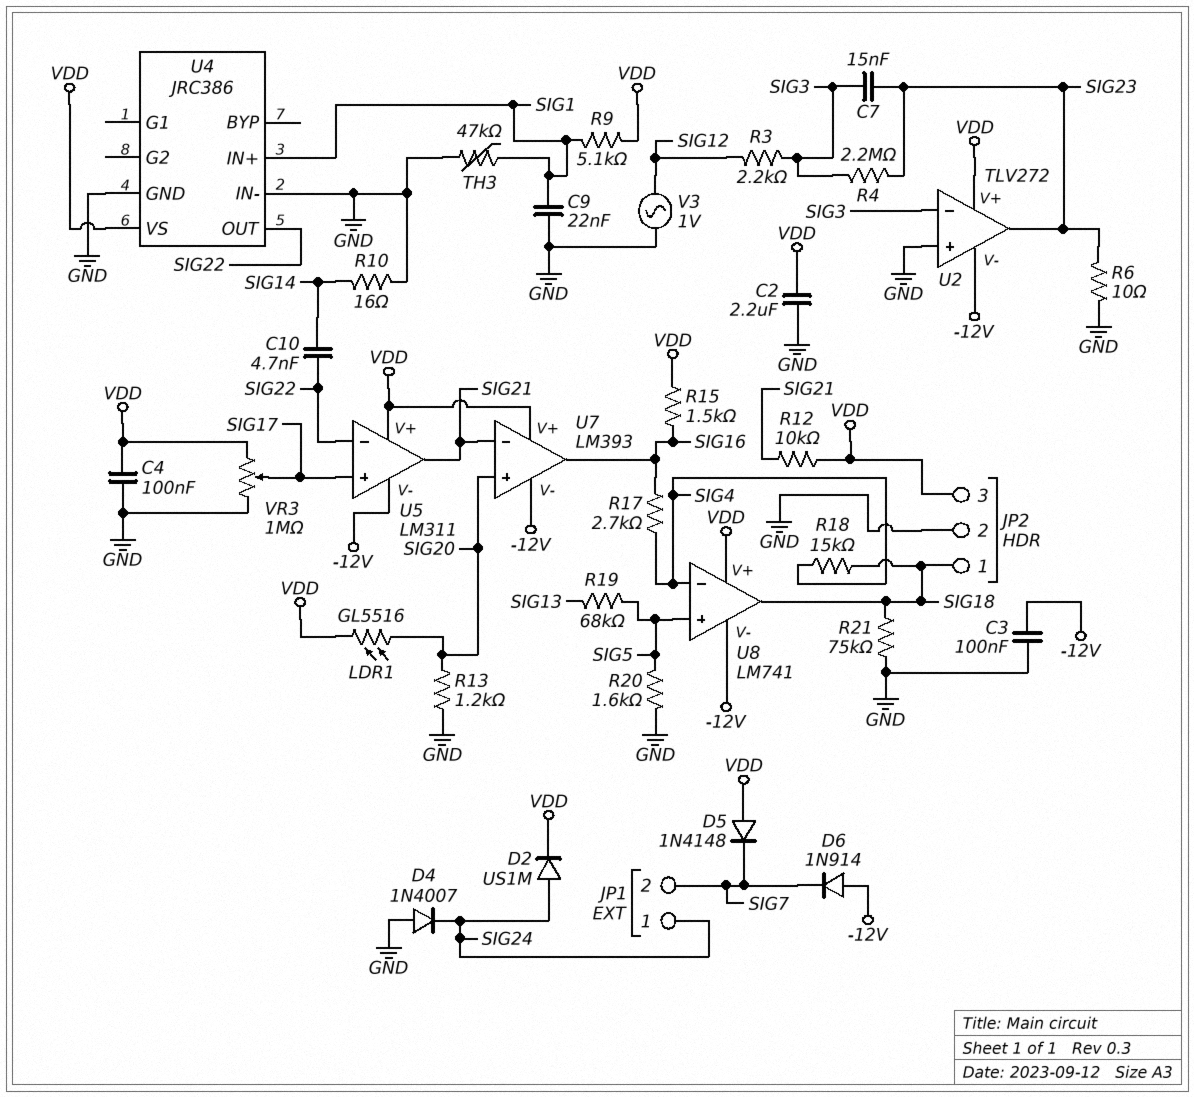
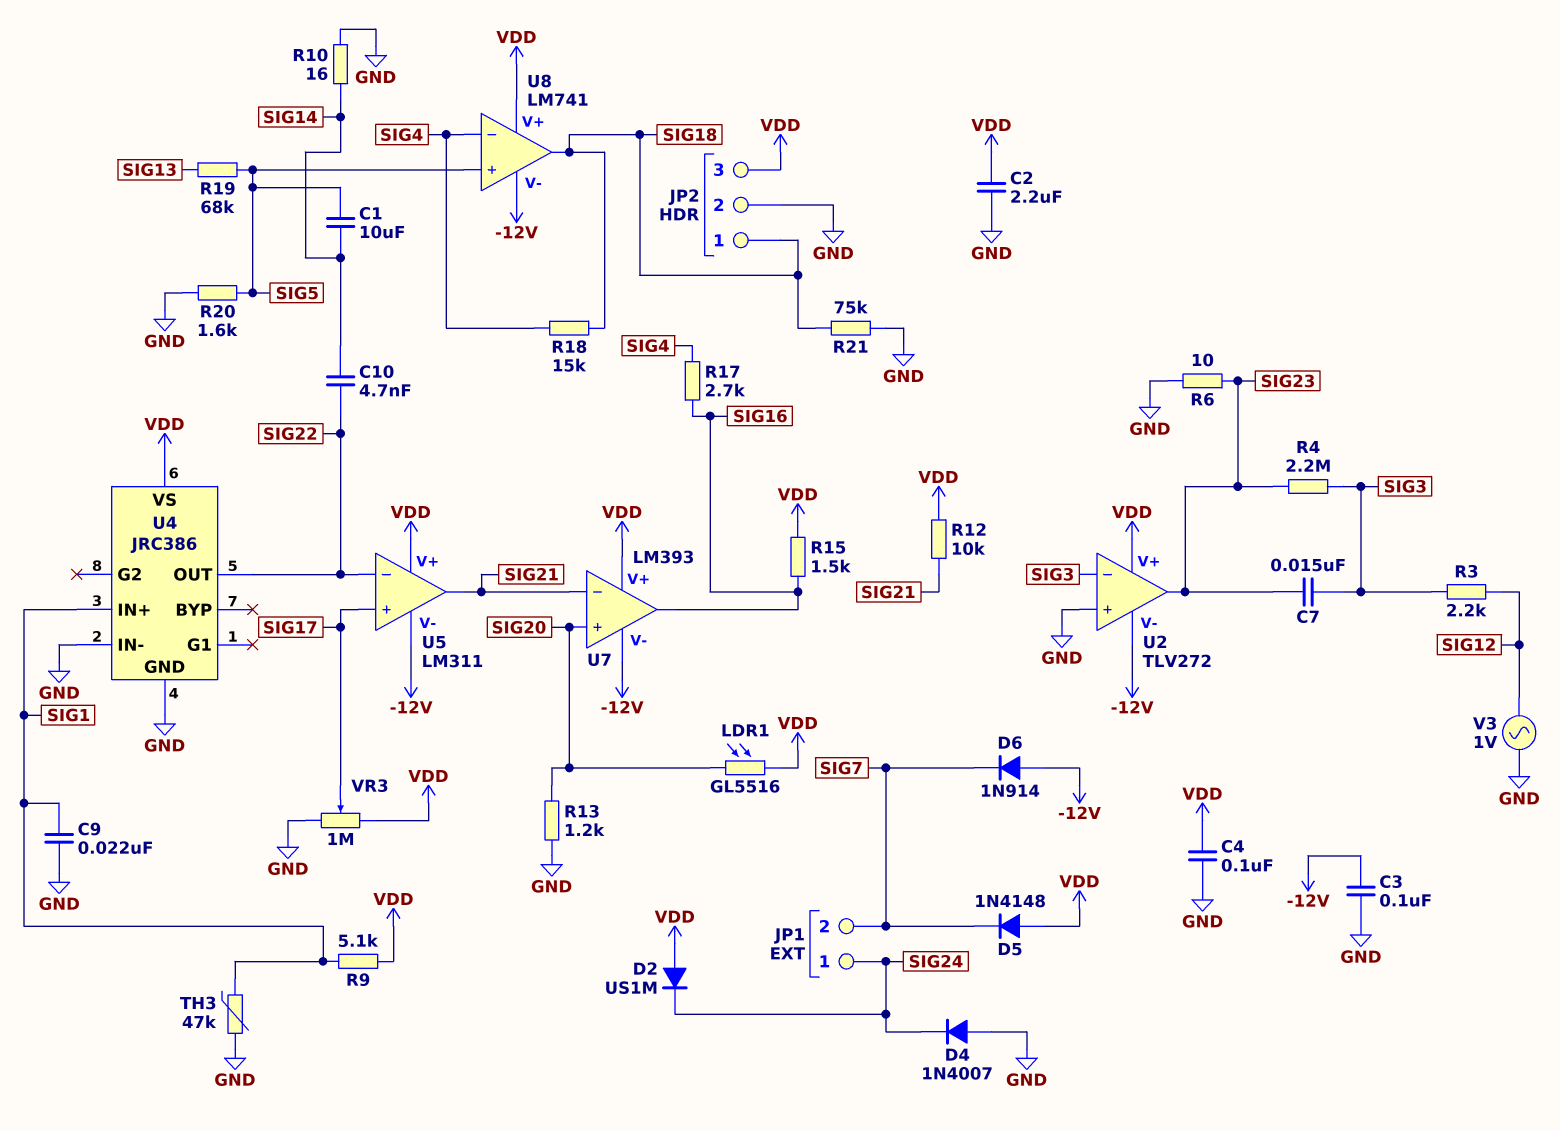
C1: none -> 10uF (SIG5, SIG14)
D2: diode US1M (A SIG24, K VDD) -> diode US1M (A VDD, K SIG24)

